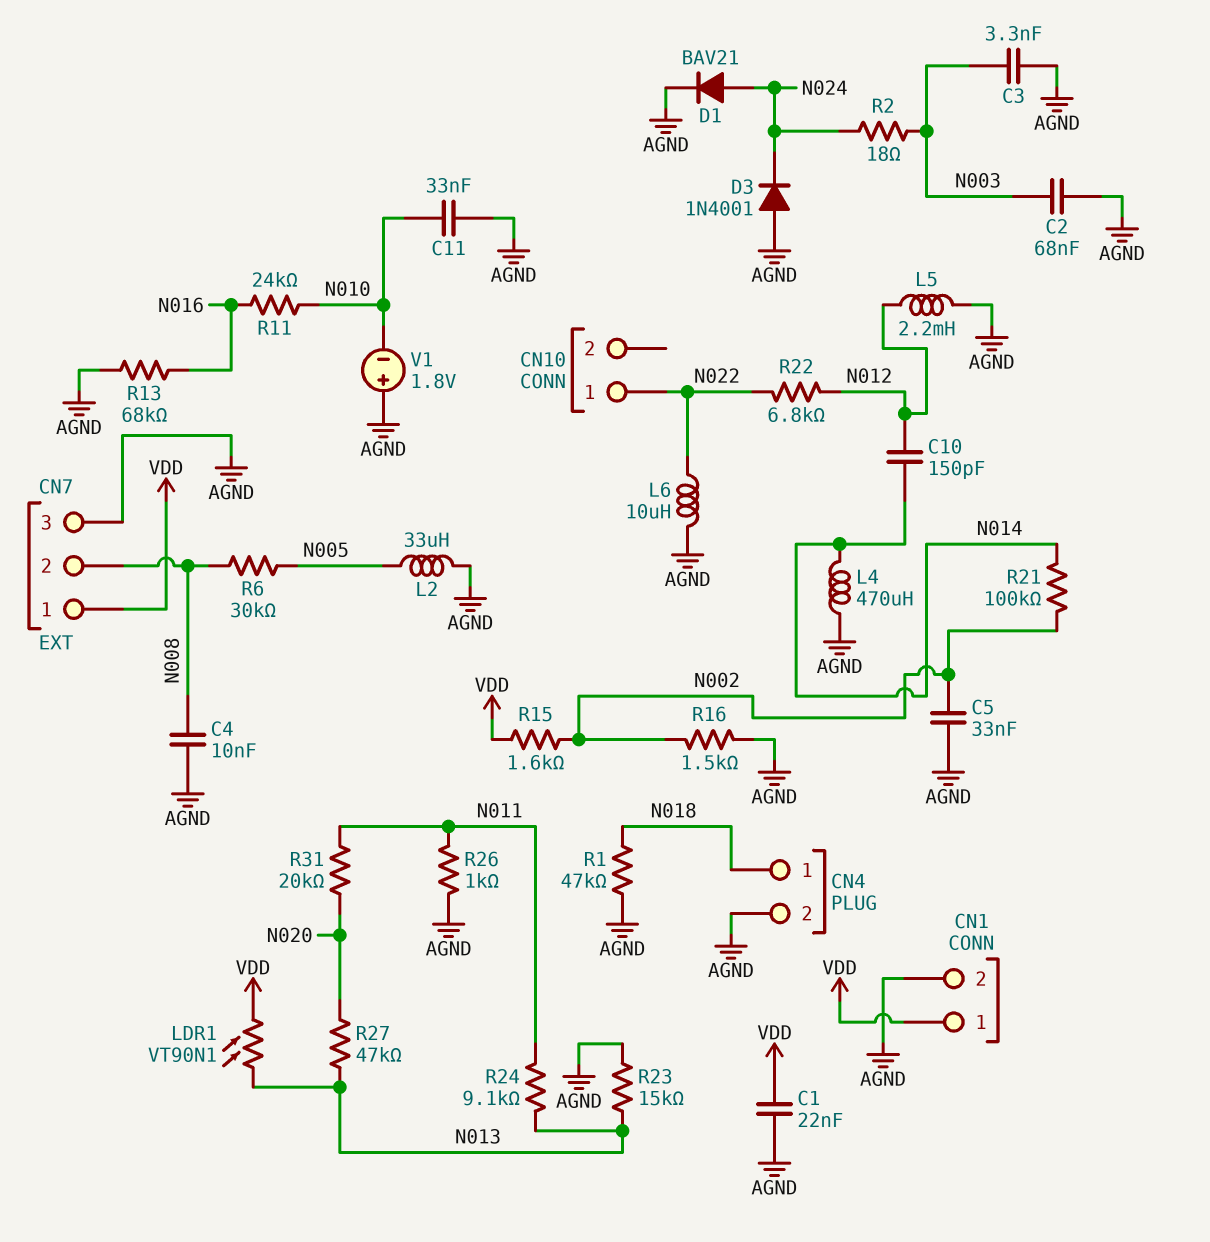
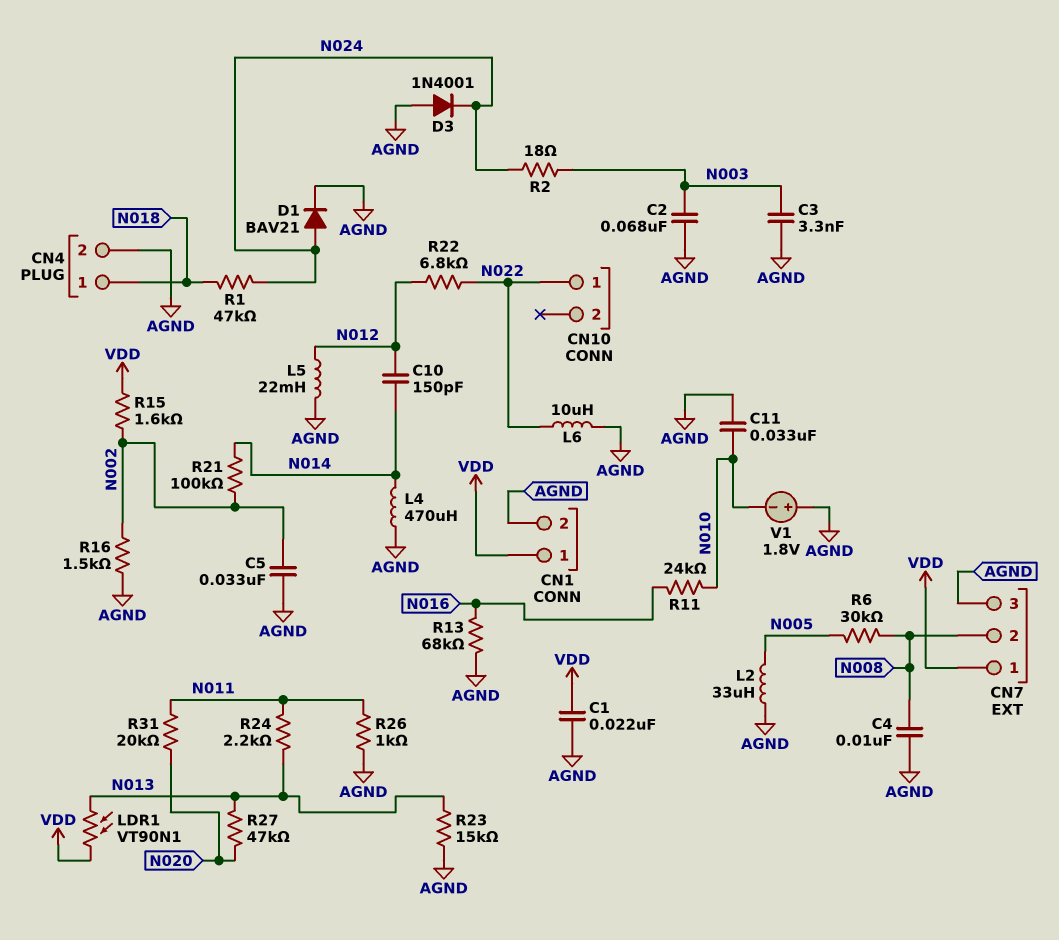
L5: 2.2mH (AGND, N012) -> 22mH (AGND, N012)
R1: 47k (AGND, N018) -> 47k (N018, N024)
R24: 9.1k (N011, N013) -> 2.2k (N011, N013)

